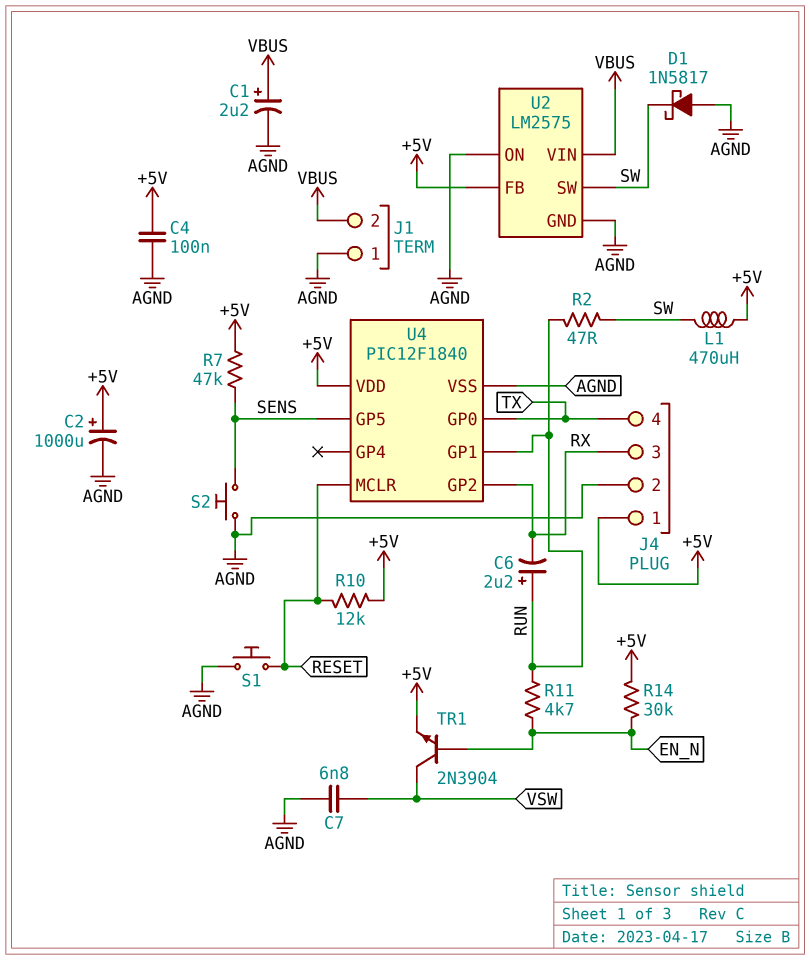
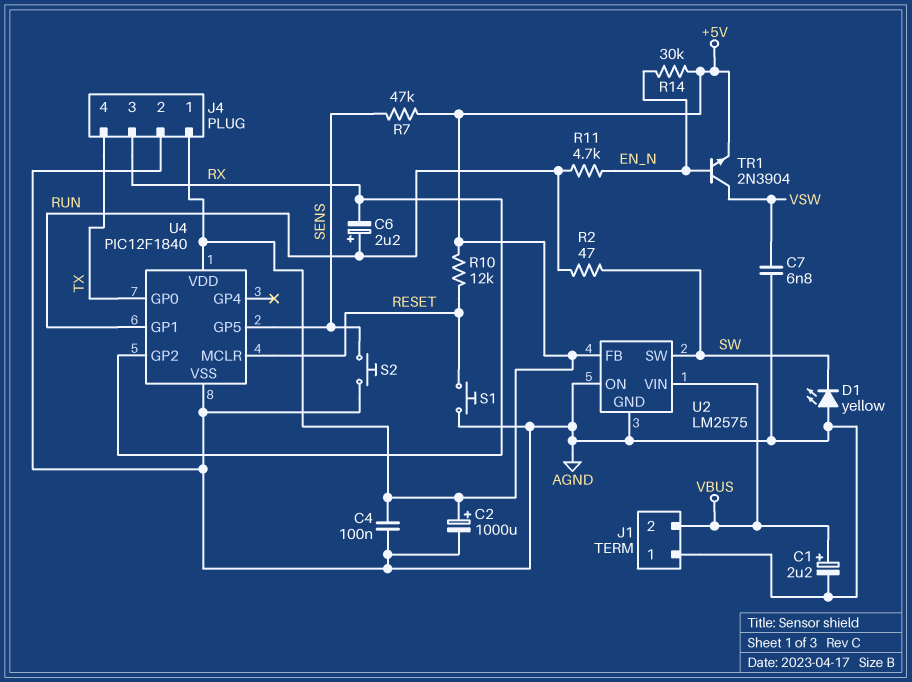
D1: schottky 1N5817 (A AGND, K SW) -> LED yellow (A AGND, K SW)
L1: 470uH (+5V, SW) -> none

